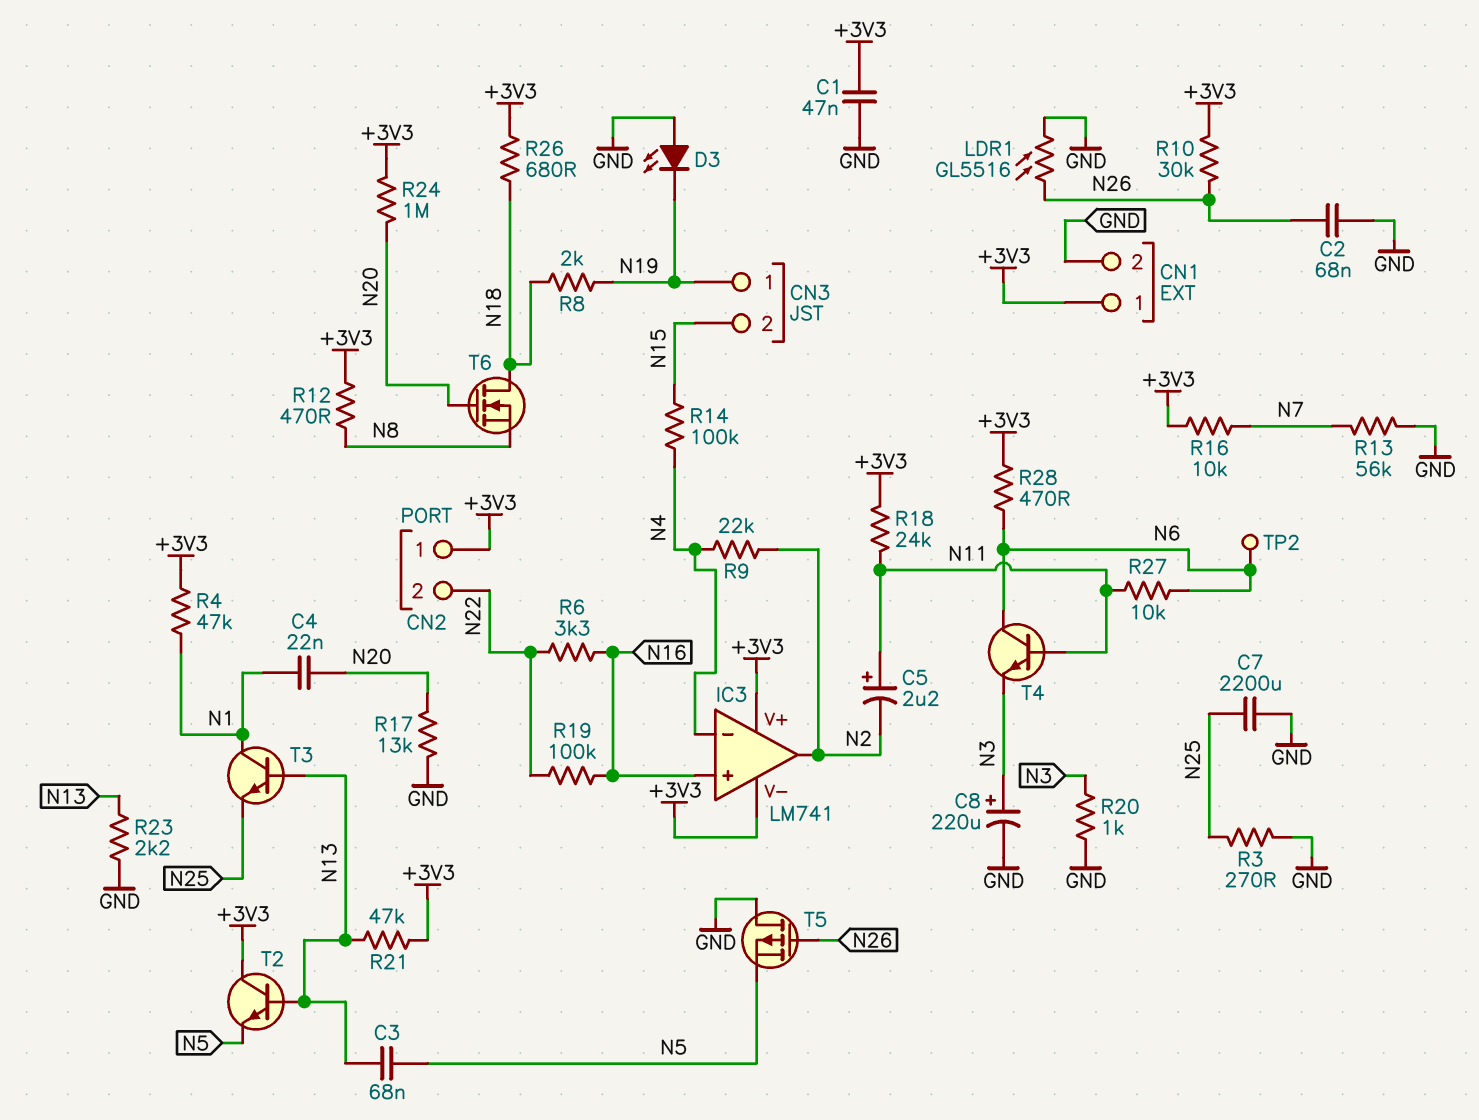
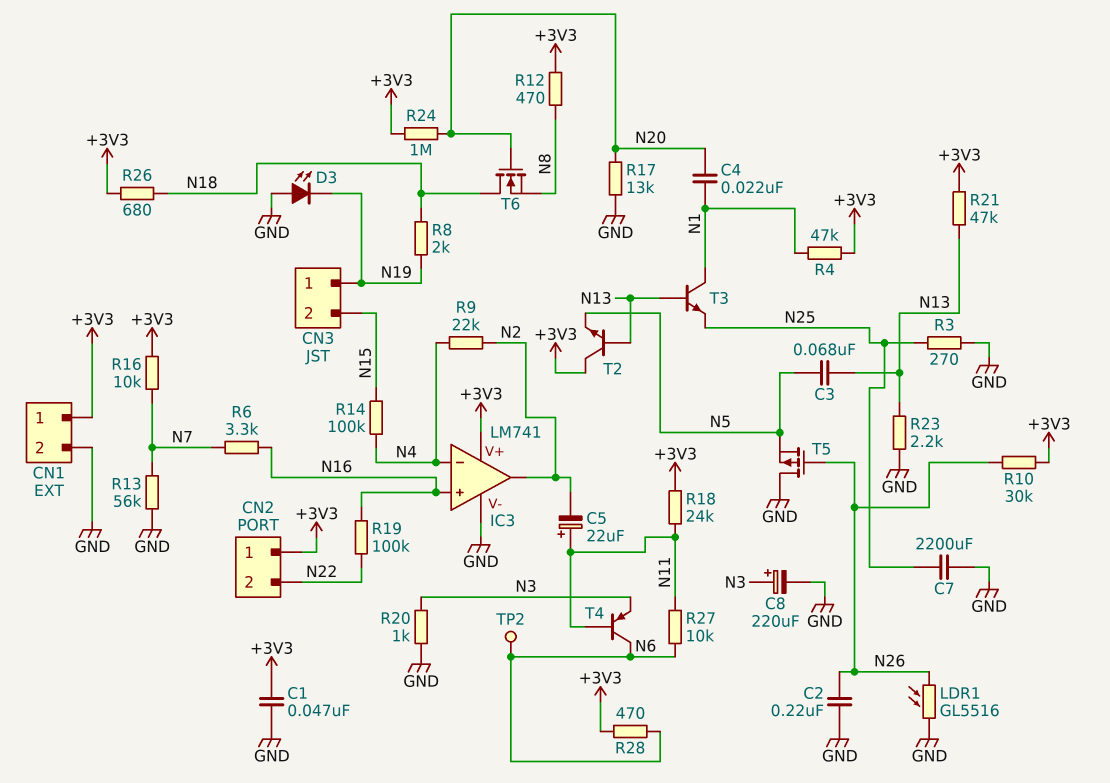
C2: 68nF (GND, N26) -> 220nF (GND, N26)
C5: 2.2uF (plus N11, minus N2) -> 22uF (plus N11, minus N2)
IC3 pin V-: +3V3 -> GND
R6: 3.3k (N16, N22) -> 3.3k (N7, N16)
T4: NPN (B N11, C N6, E N3) -> PNP (B N11, C N6, E N3)

